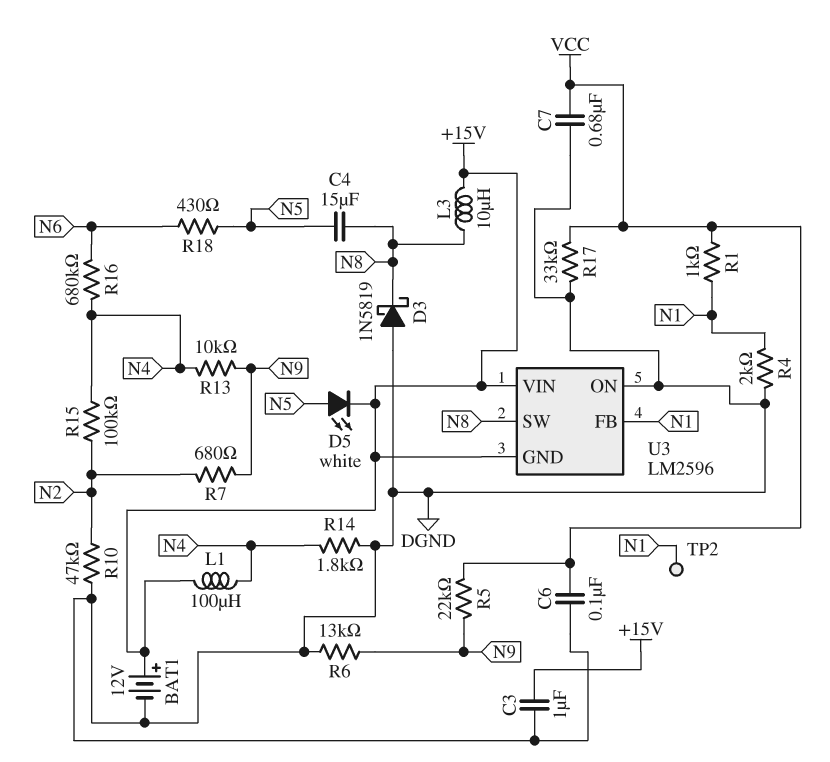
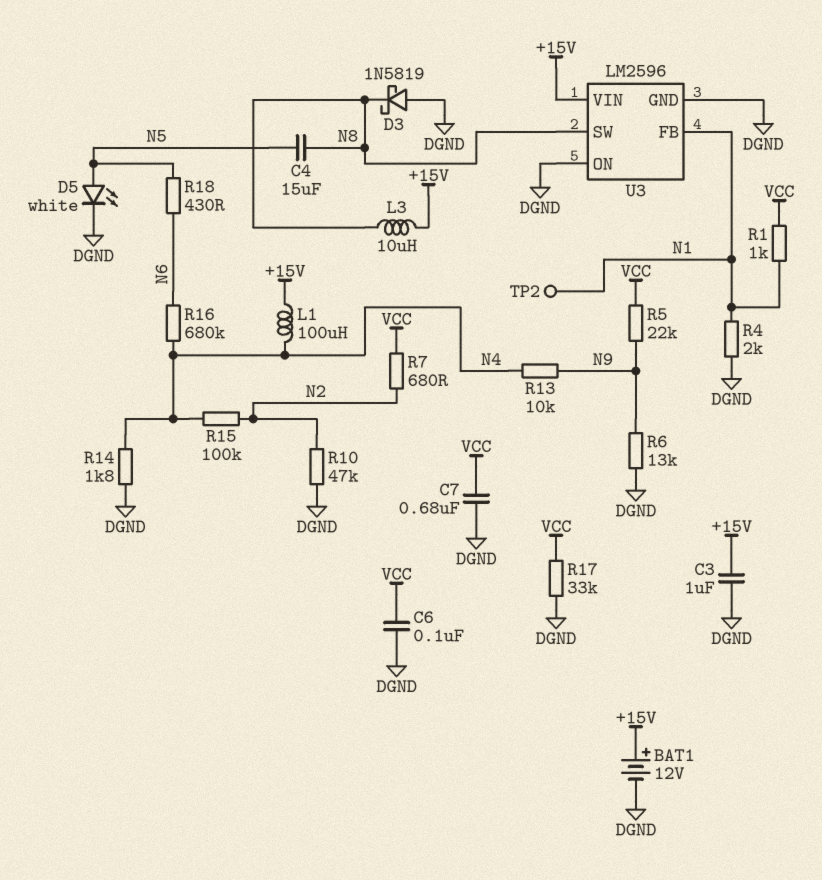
D5: LED white (A N5, K +15V) -> LED white (A N5, K DGND)
R7: 680 (N2, N9) -> 680 (N2, VCC)
U3 pin GND: +15V -> DGND

